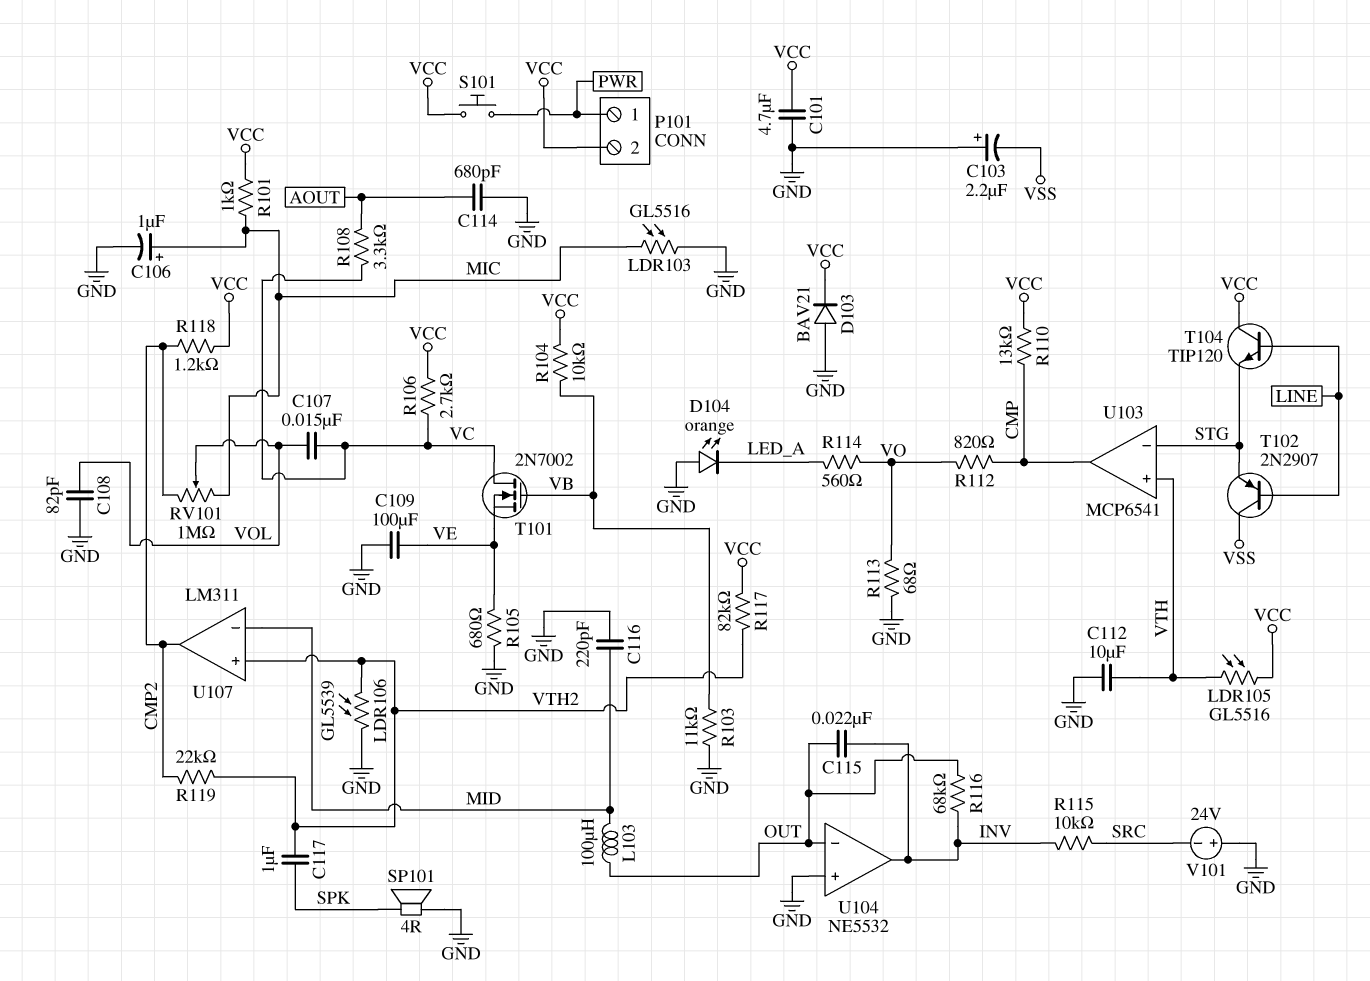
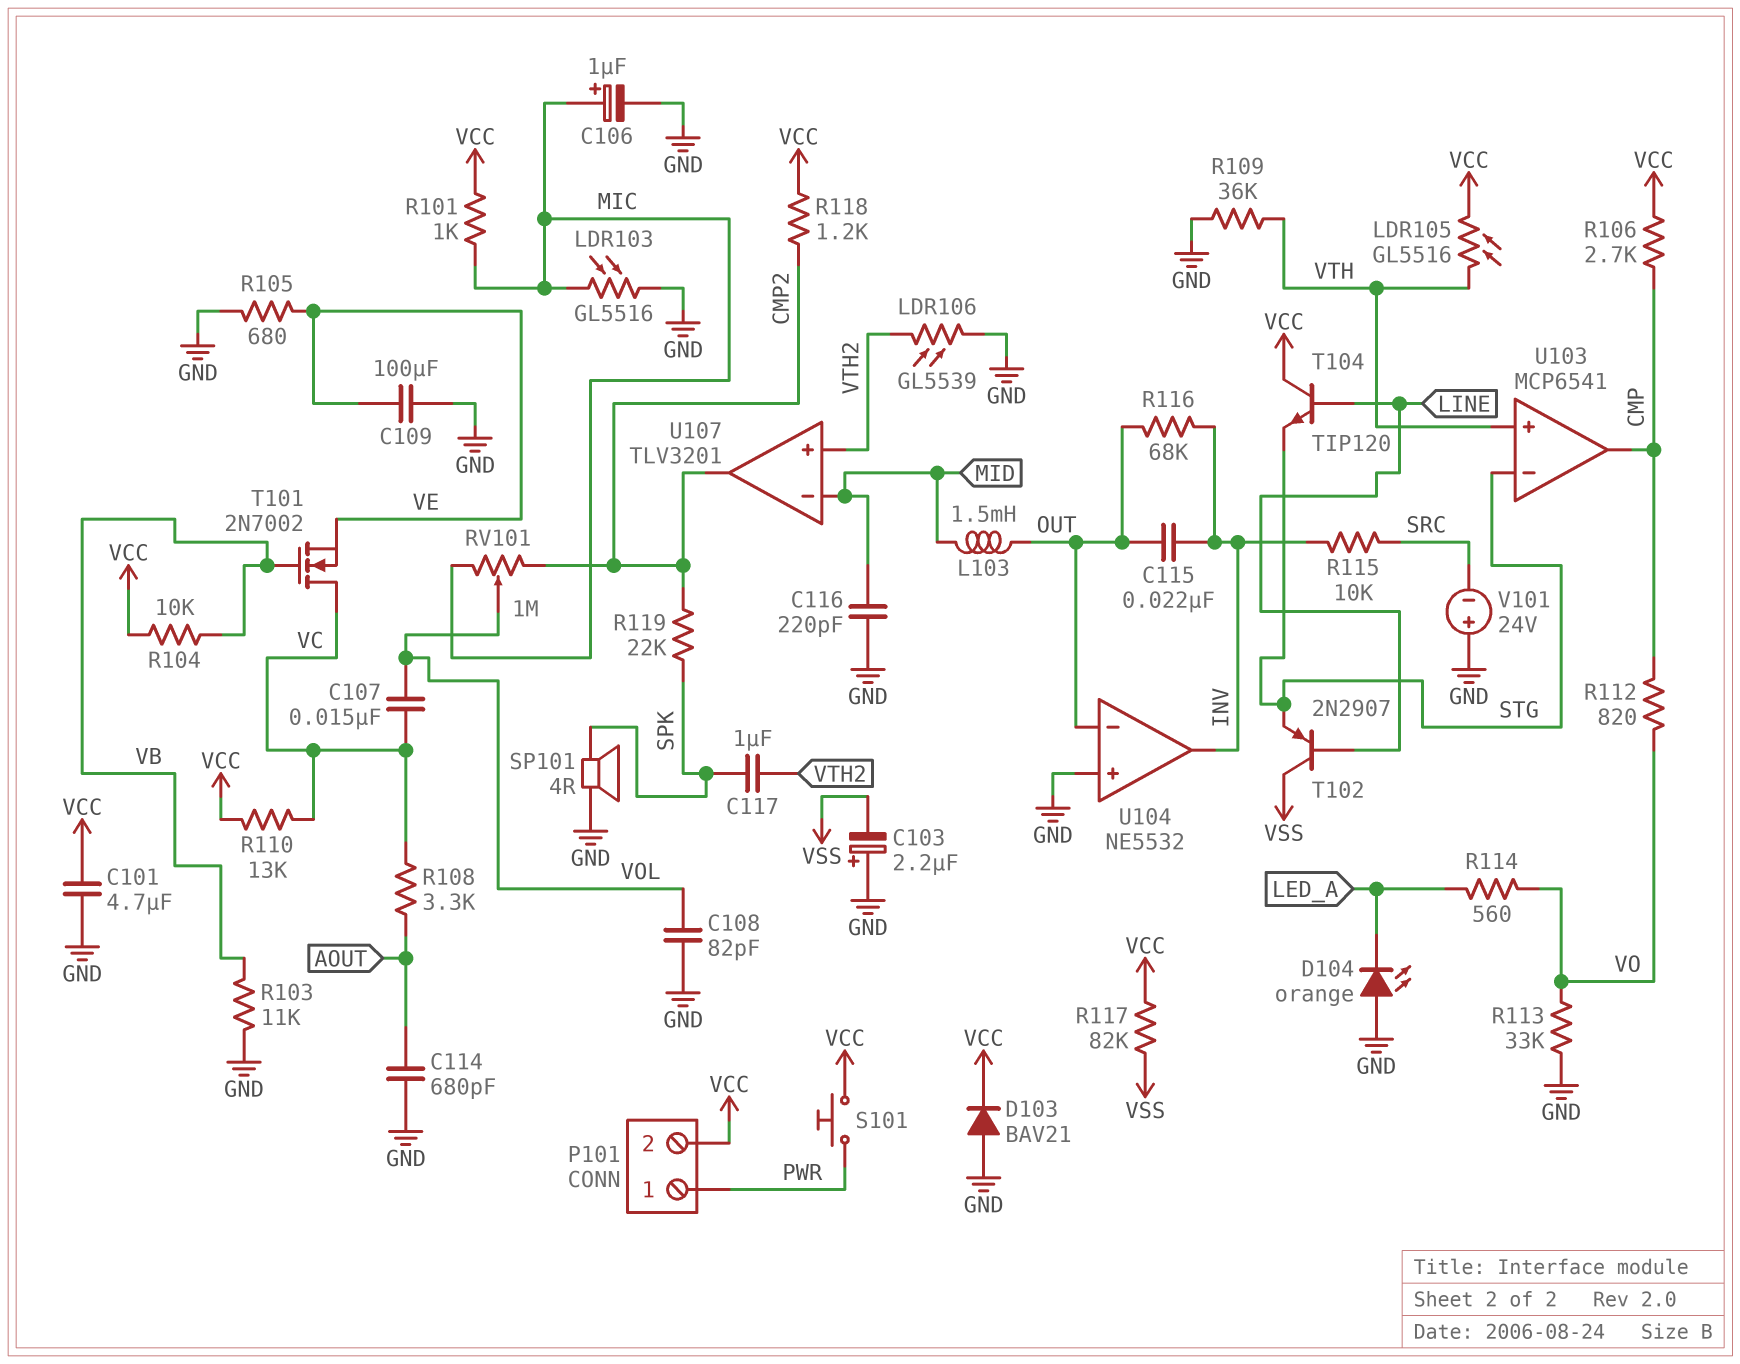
C112: 10uF (GND, VTH) -> none
L103: 100uH (MID, OUT) -> 1.5mH (MID, OUT)
R106: 2.7k (VC, VCC) -> 2.7k (CMP, VCC)
R109: none -> 36k (GND, VTH)
R110: 13k (CMP, VCC) -> 13k (VC, VCC)
R113: 68 (GND, VO) -> 33k (GND, VO)
R117: 82k (VCC, VTH2) -> 82k (VCC, VSS)
R119: 22k (CMP2, VTH2) -> 22k (CMP2, SPK)
U107: LM311 -> TLV3201

